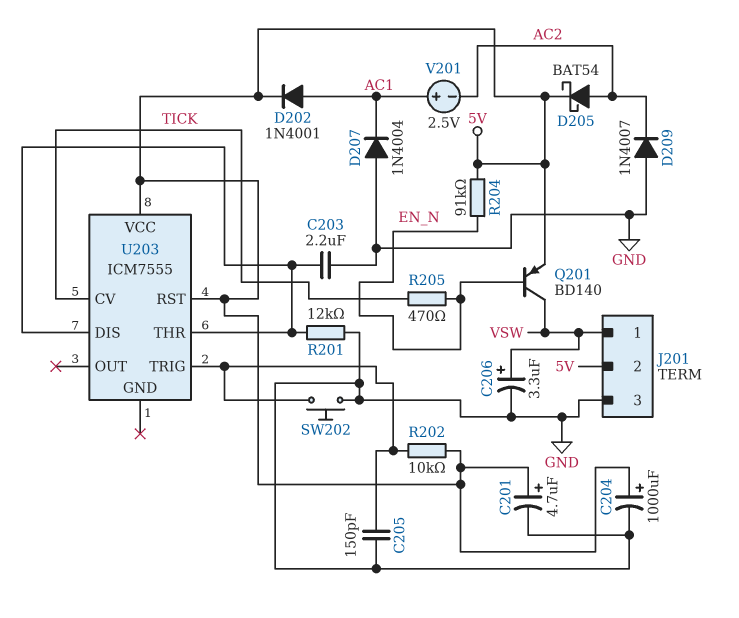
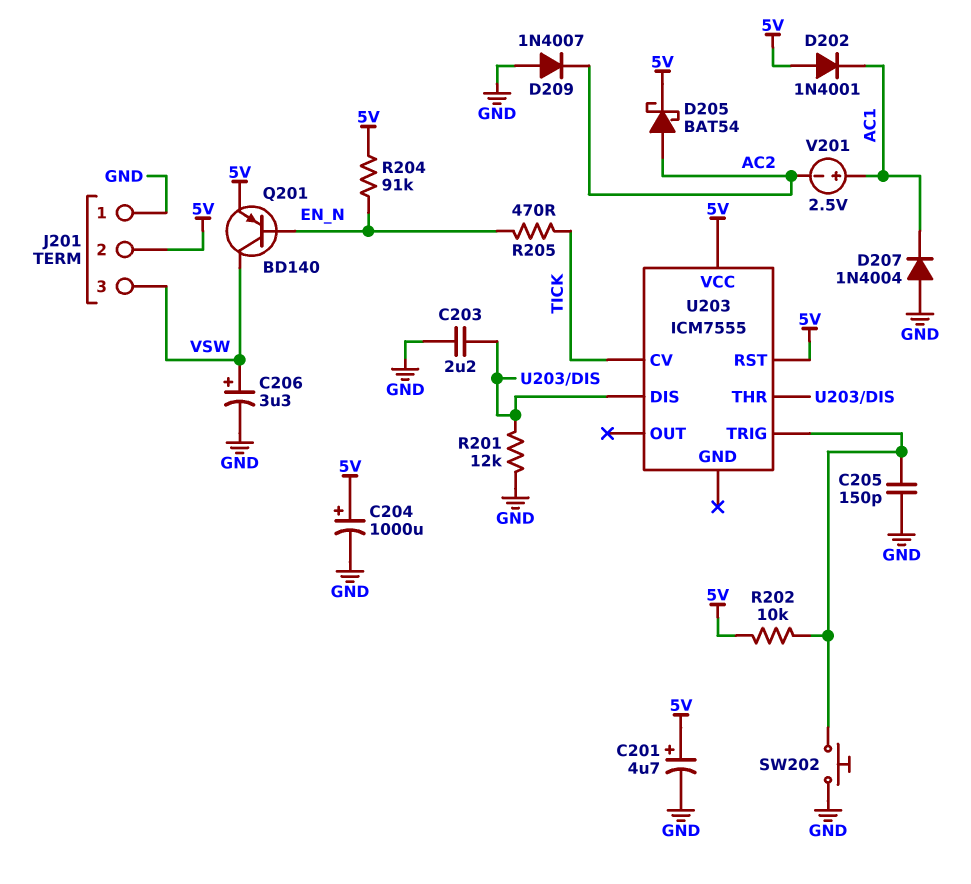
D202: diode 1N4001 (A AC1, K 5V) -> diode 1N4001 (A 5V, K AC1)
J201 pin 1: VSW -> GND
J201 pin 3: GND -> VSW

